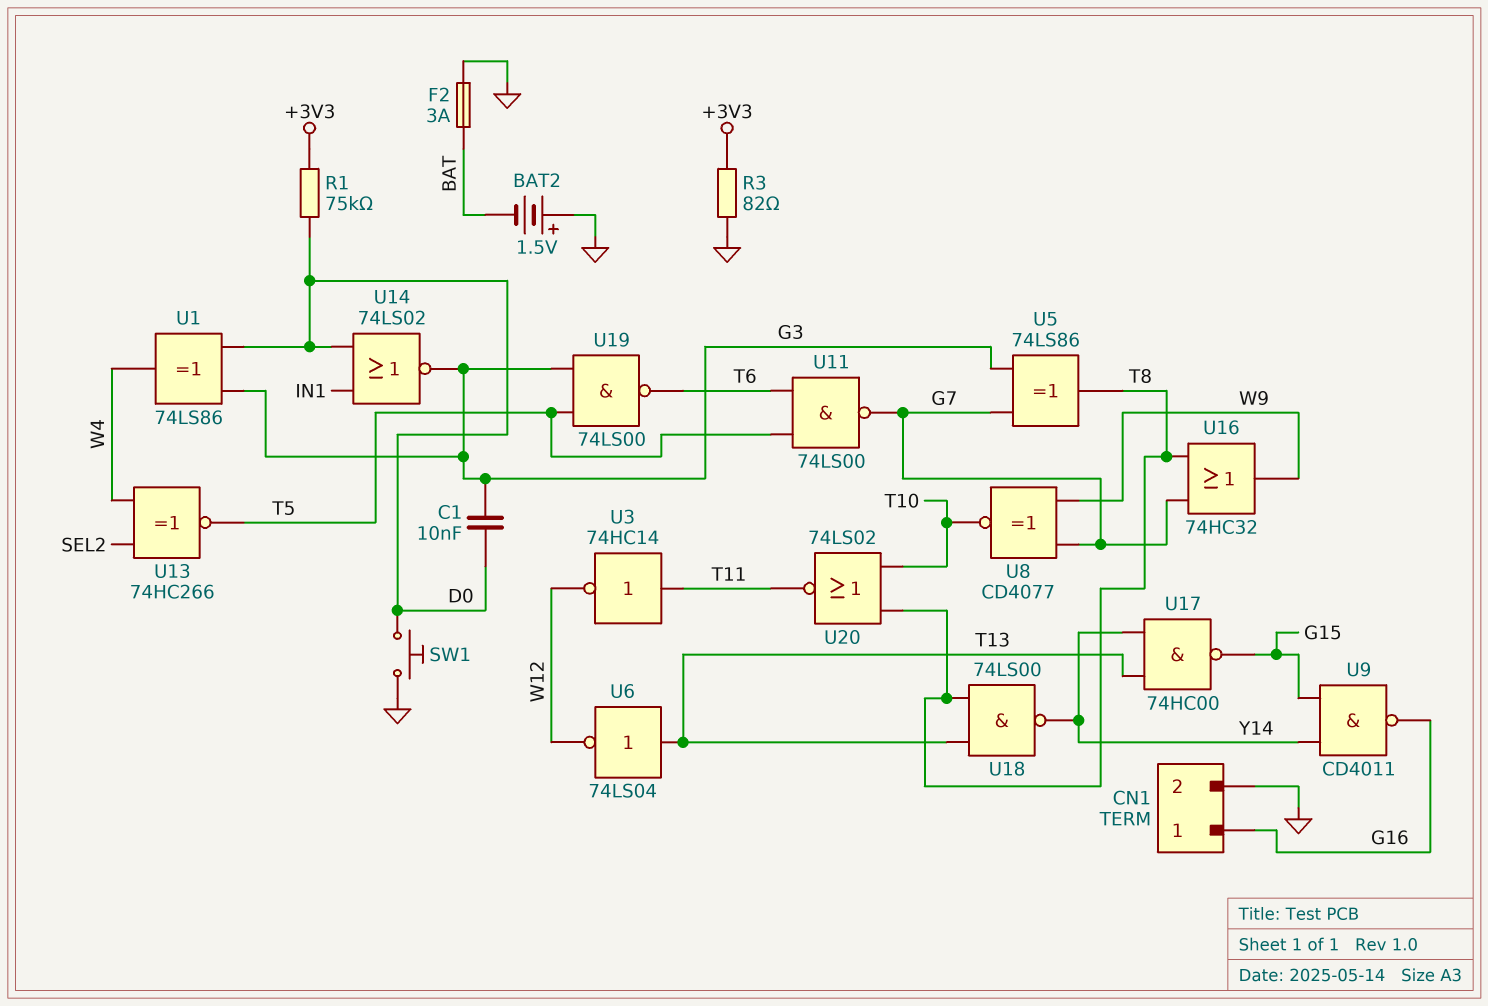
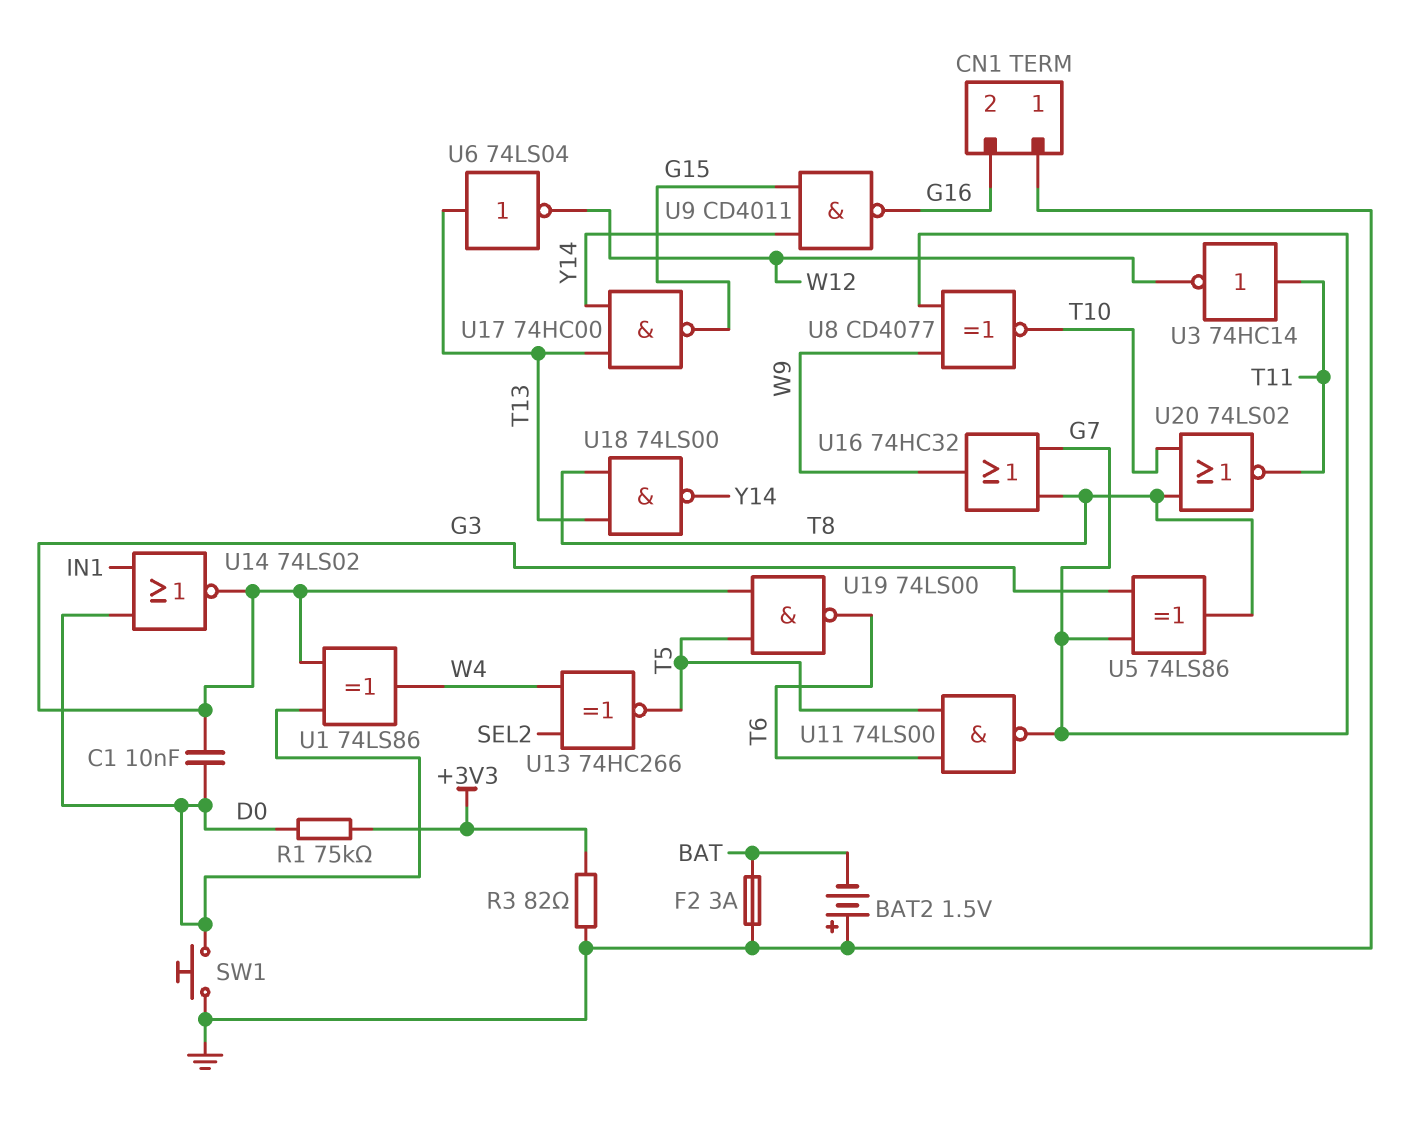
CN1 pin 1: G16 -> GND
CN1 pin 2: GND -> G16

